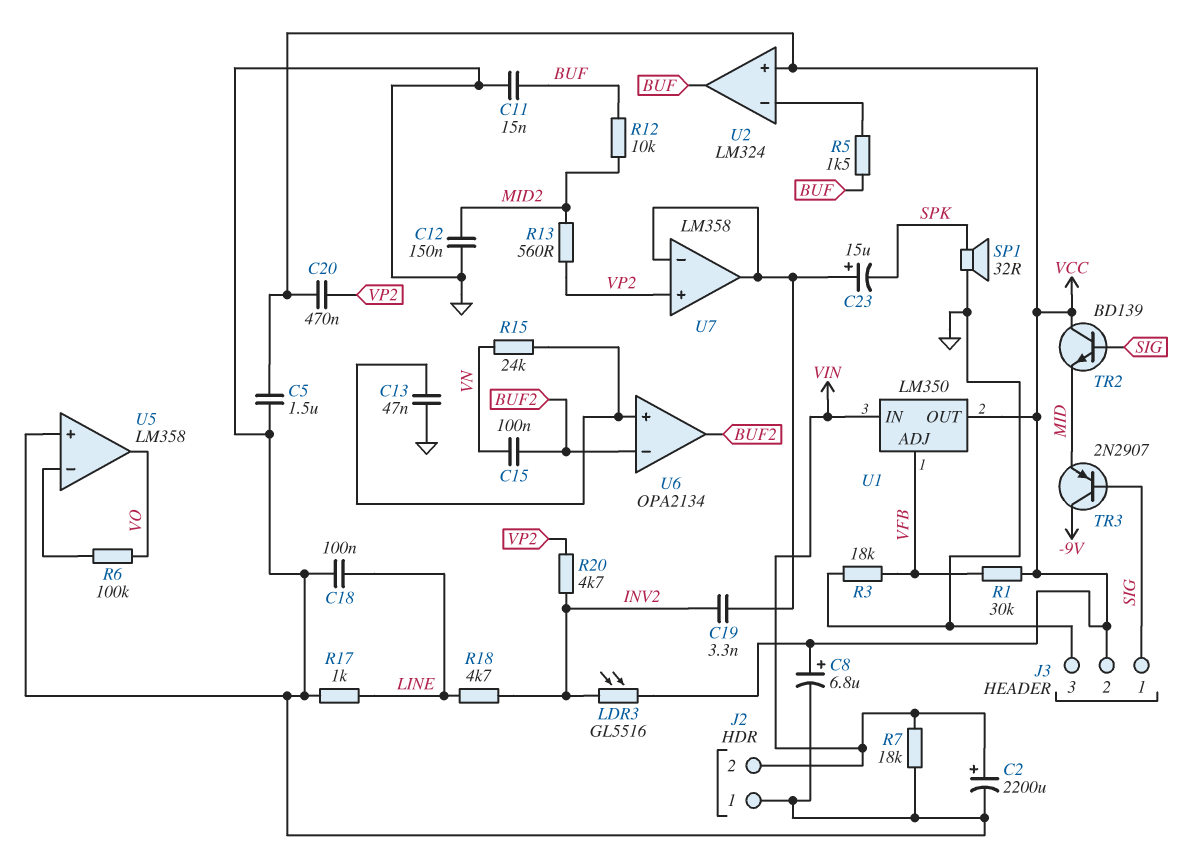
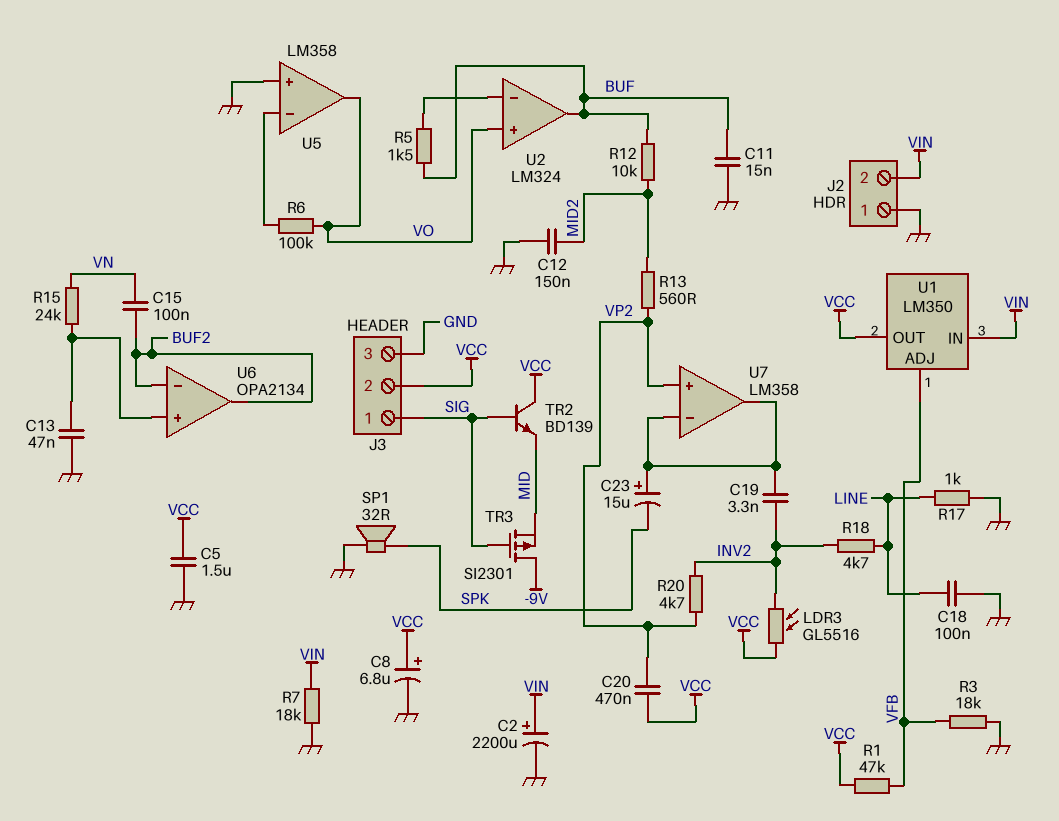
R1: 30k (VCC, VFB) -> 47k (VCC, VFB)
TR3: PNP 2N2907 (B SIG, C -9V, E MID) -> PMOS SI2301 (G SIG, D -9V, S MID)
U2 pin in+: VCC -> VO

